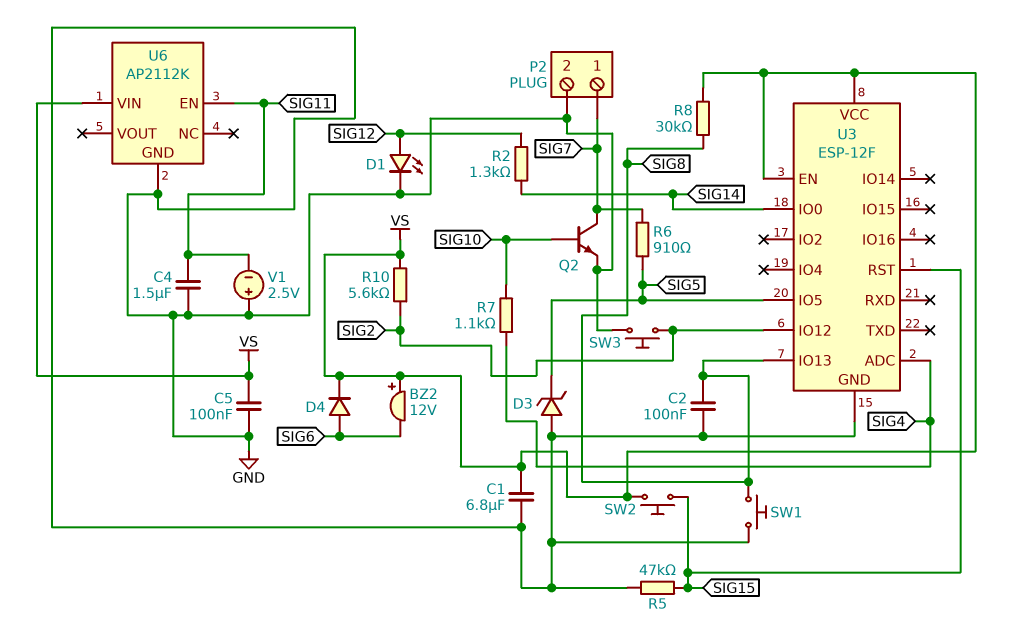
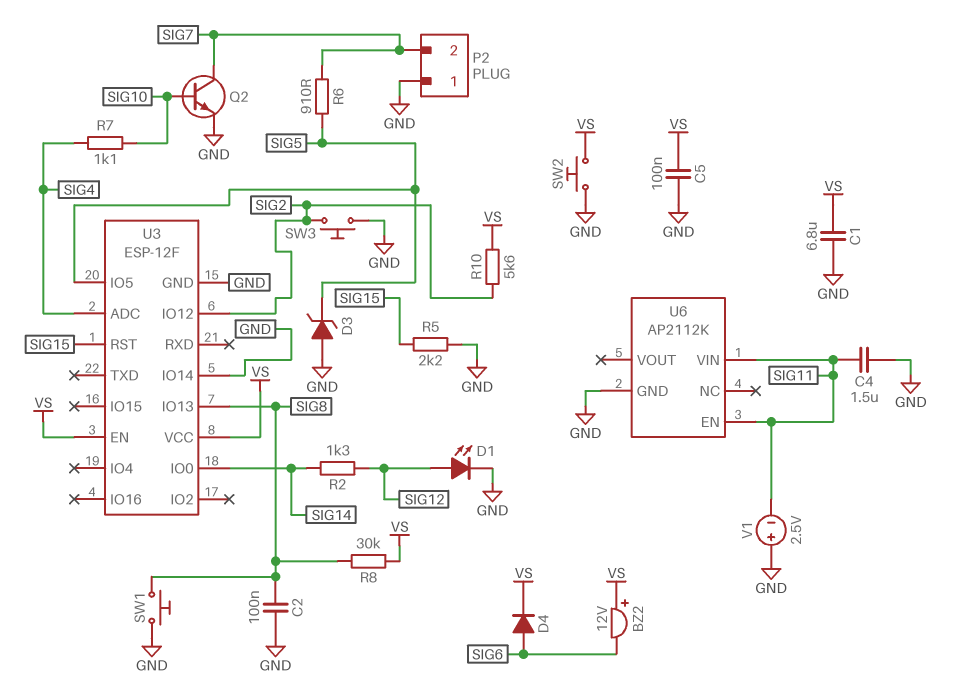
P2 pin 1: SIG7 -> GND
P2 pin 2: GND -> SIG7
R5: 47k (GND, SIG15) -> 2.2k (GND, SIG15)
SW2: button (SIG15, VS) -> button (GND, VS)
U3 pin IO14: none -> GND
U6 pin VIN: VS -> SIG11

